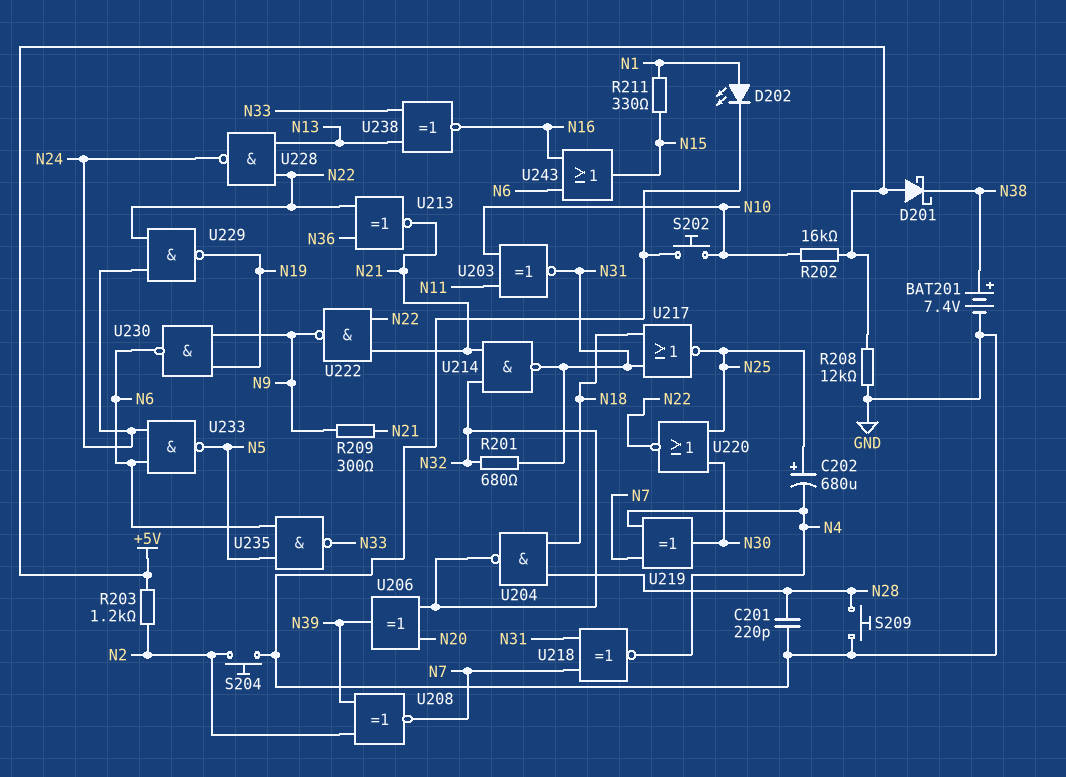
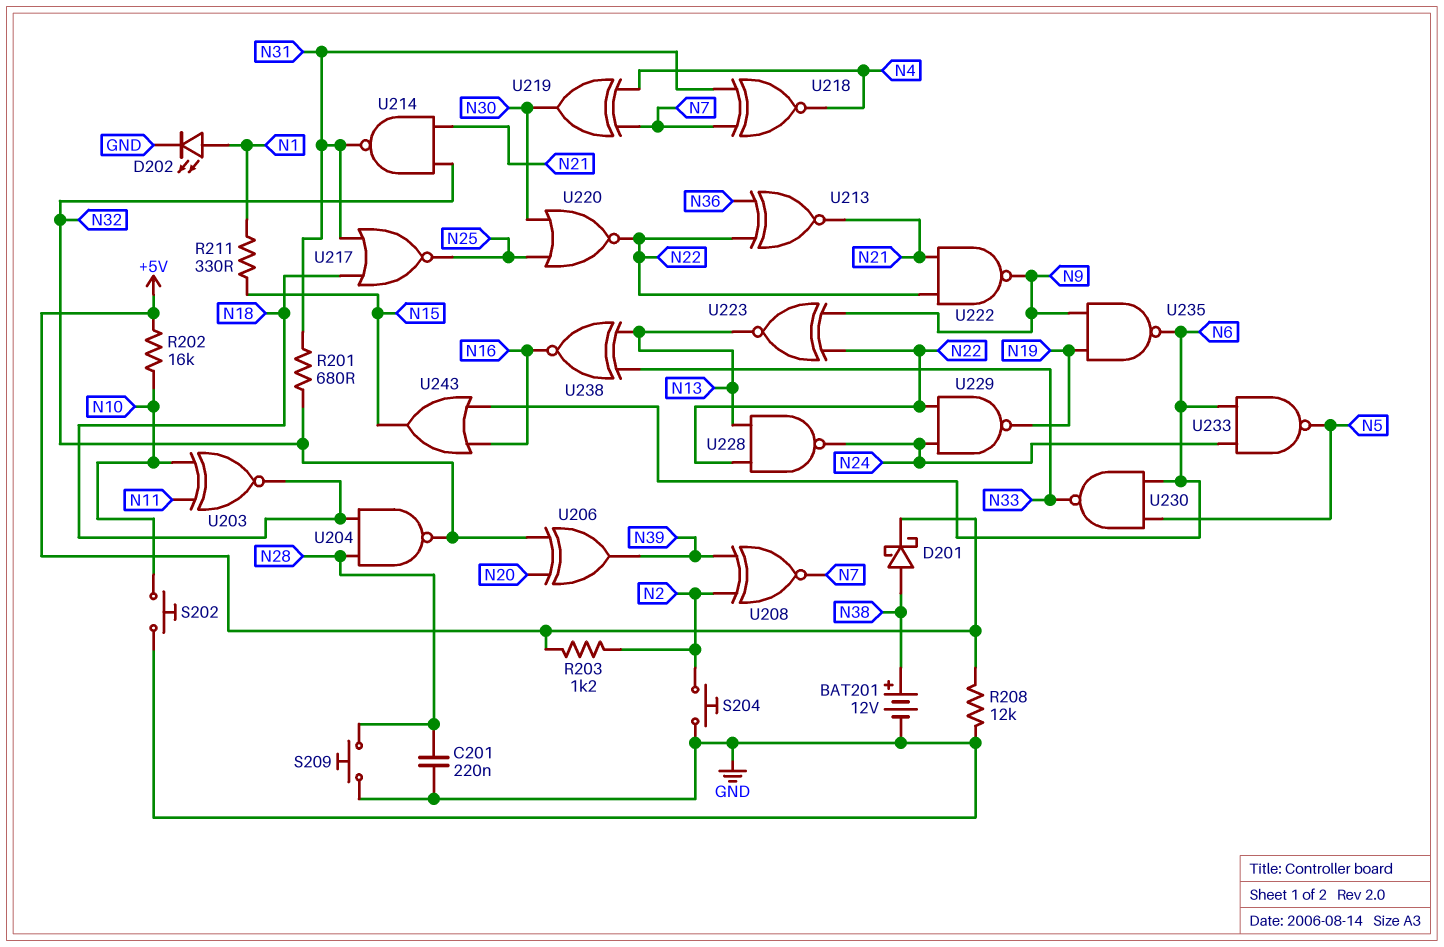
BAT201: 7.4V (plus N38, minus GND) -> 12V (plus N38, minus GND)
C201: 220pF (GND, N28) -> 220nF (GND, N28)
C202: 680uF (plus N25, minus N4) -> none
D201: schottky (A +5V, K N38) -> schottky (A N38, K +5V)
R209: 300 (N9, N21) -> none
U203: XNOR (in N10, in N11, out N31) -> XNOR (in N10, in N11, out N18)
U223: none -> XNOR (in N9, in N22, out N13)
U230: NAND (in N9, in N19, out N6) -> NAND (in N5, in N6, out N33)
U235: NAND (in N5, in N6, out N33) -> NAND (in N9, in N19, out N6)

